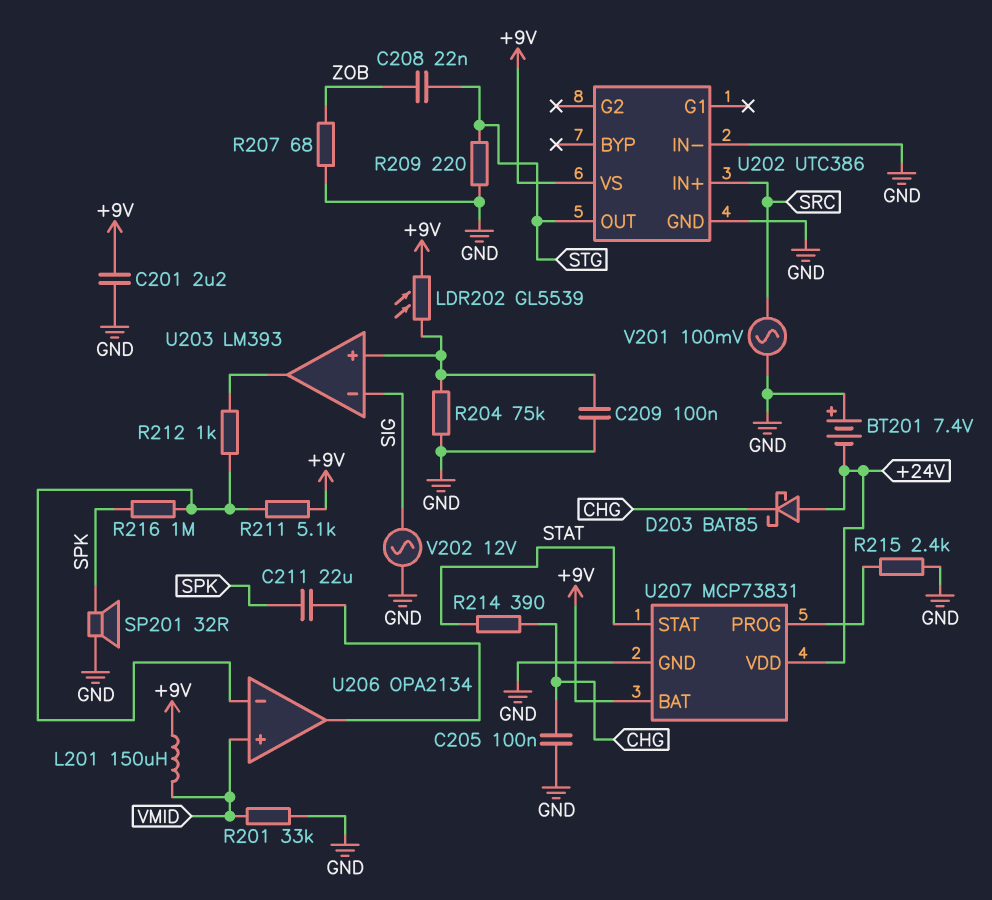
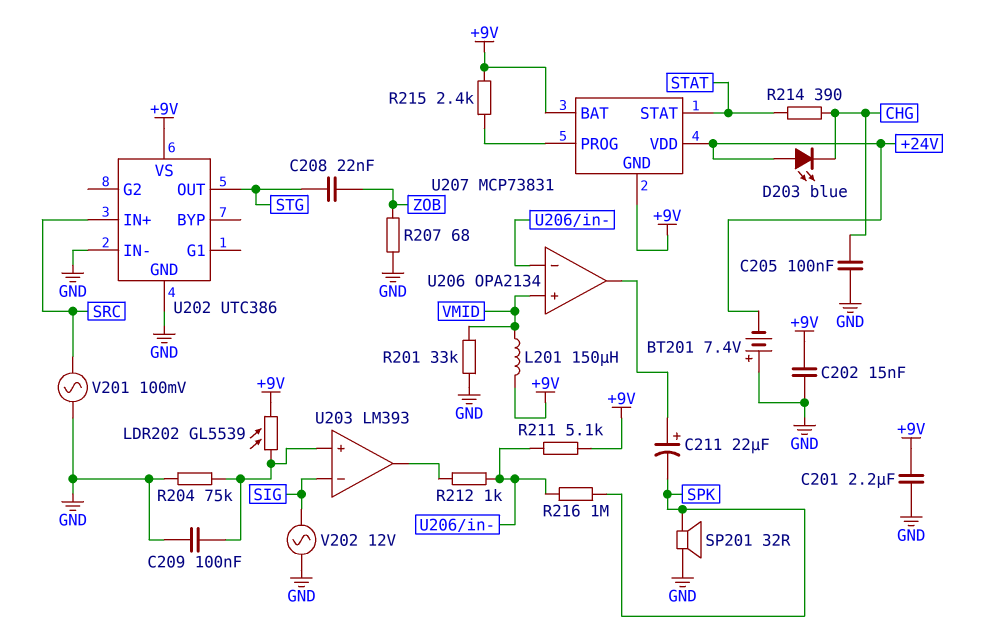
C202: none -> 15nF (+9V, GND)
C211: 22uF (SPK, U206/out) -> 22uF (plus U206/out, minus SPK)
D203: schottky BAT85 (A +24V, K CHG) -> LED blue (A +24V, K CHG)
R209: 220 (GND, STG) -> none
R215: 2.4k (GND, U207/PROG) -> 2.4k (+9V, U207/PROG)
U207 pin GND: GND -> +9V

